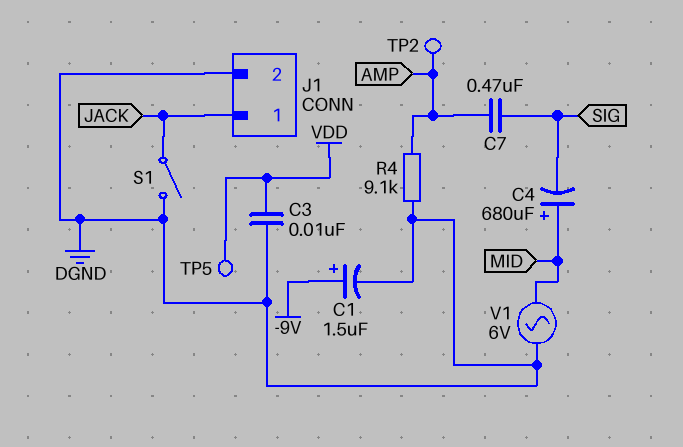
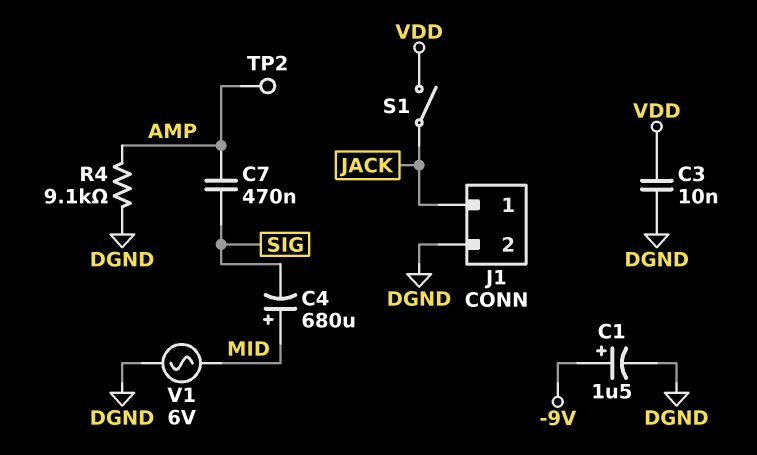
S1: switch (DGND, JACK) -> switch (JACK, VDD)
TP5: test point (VDD) -> none

